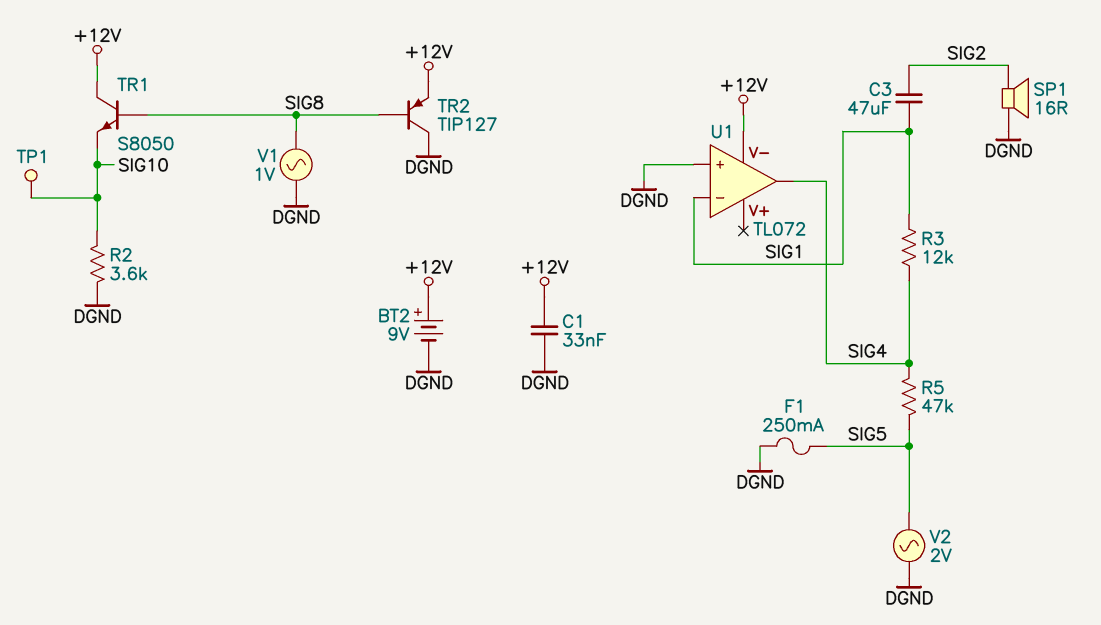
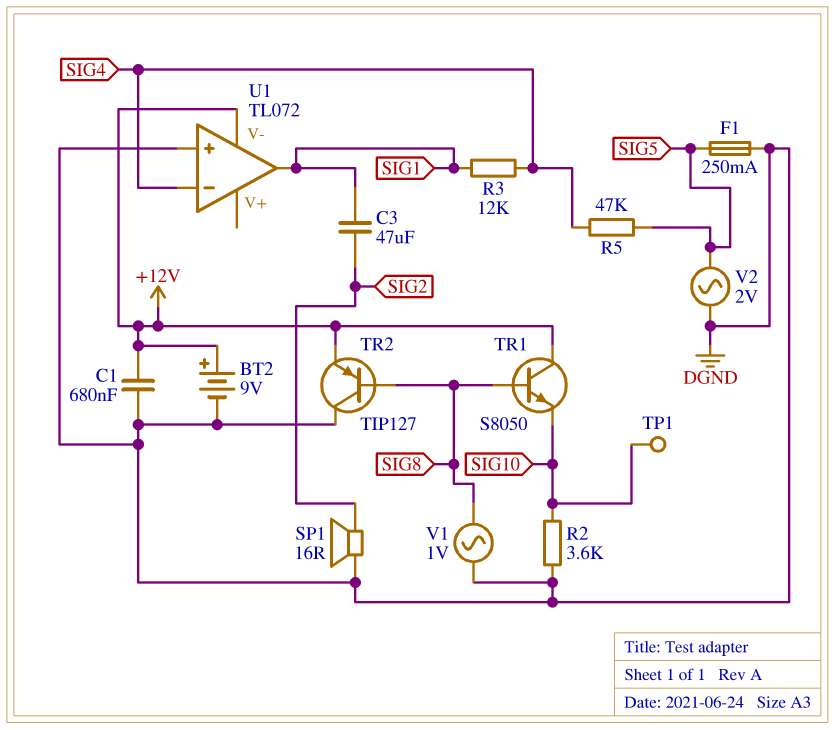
C1: 33nF (+12V, DGND) -> 680nF (+12V, DGND)
U1 pin in-: SIG1 -> SIG4
U1 pin out: SIG4 -> SIG1

